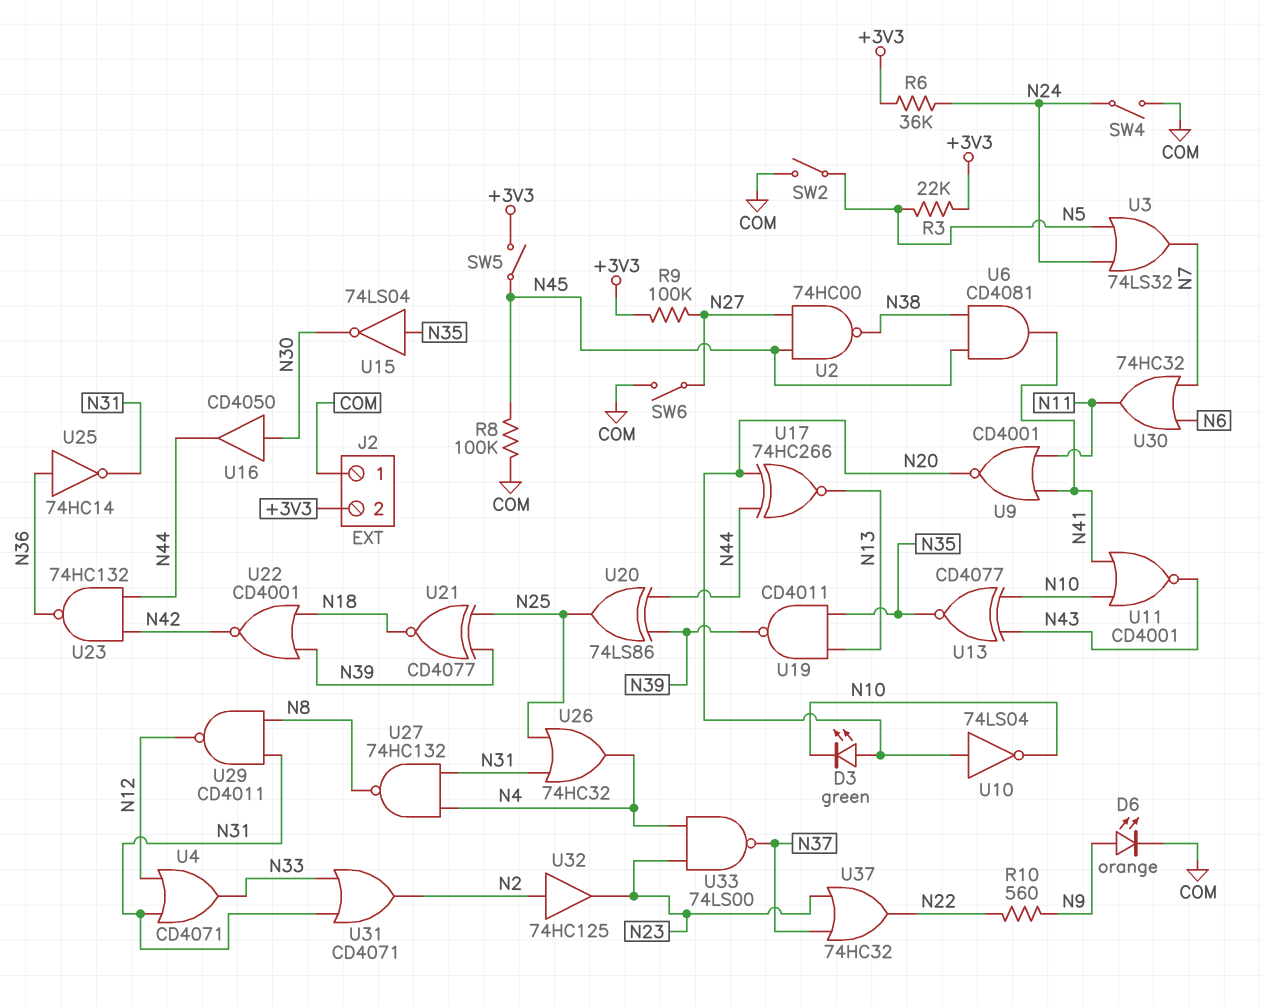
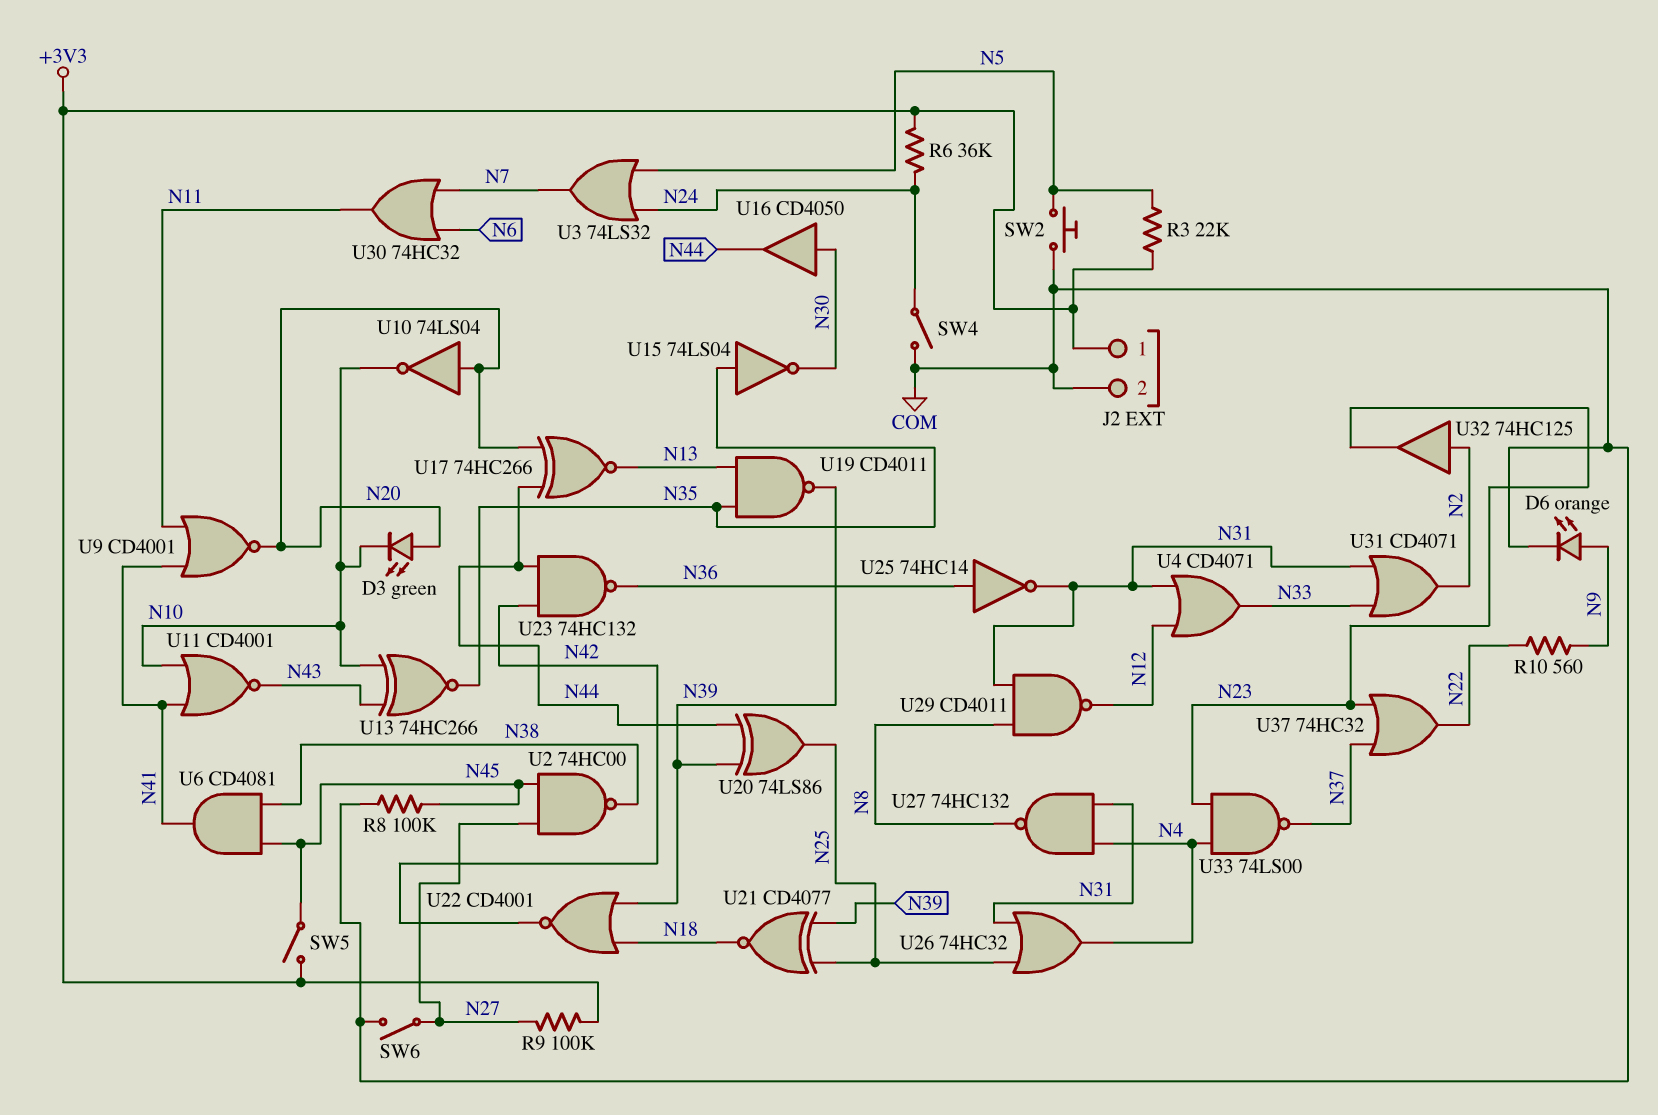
J2 pin 1: COM -> +3V3
J2 pin 2: +3V3 -> COM
SW2: switch (COM, N5) -> button (COM, N5)
U13: XNOR CD4077 (in N10, in N43, out N35) -> XNOR 74HC266 (in N10, in N43, out N35)

